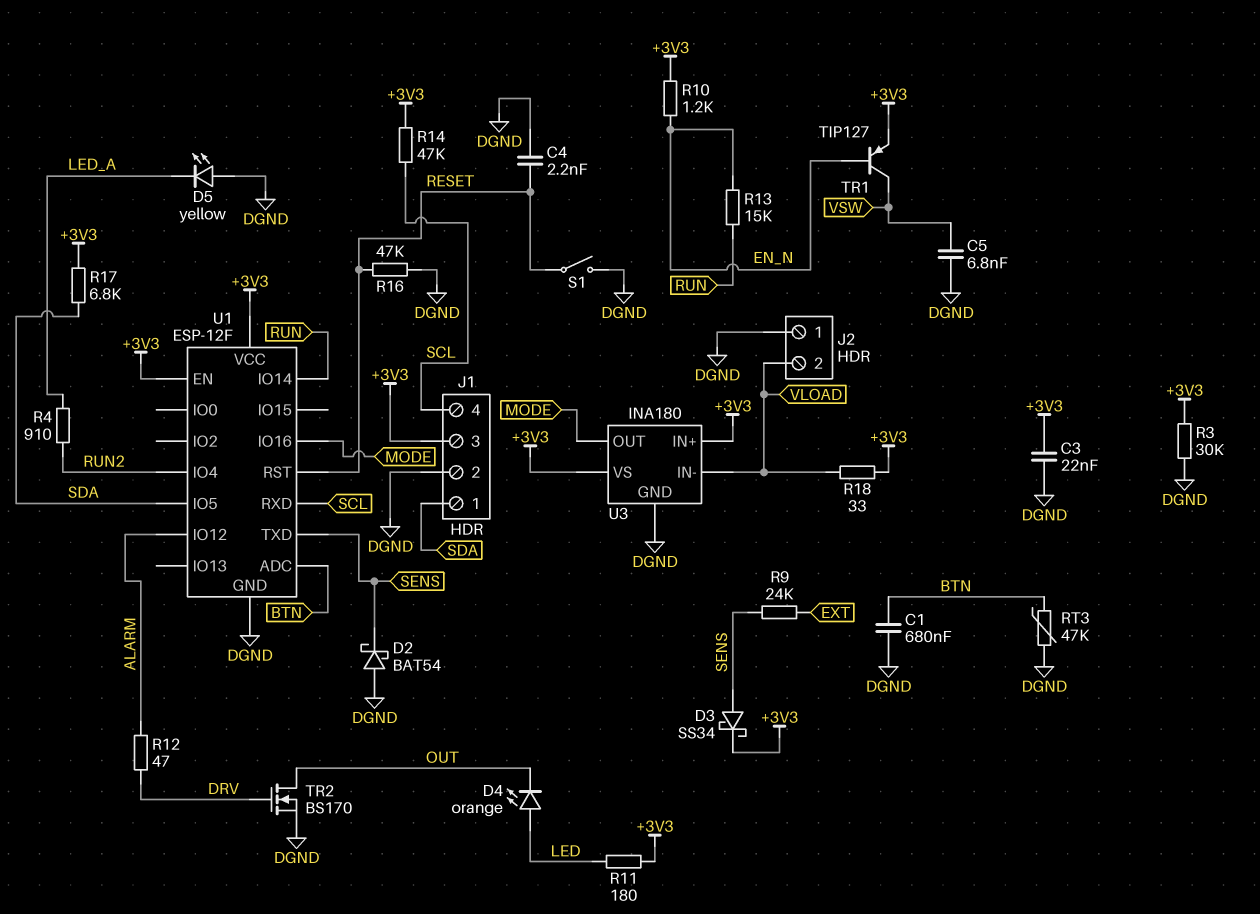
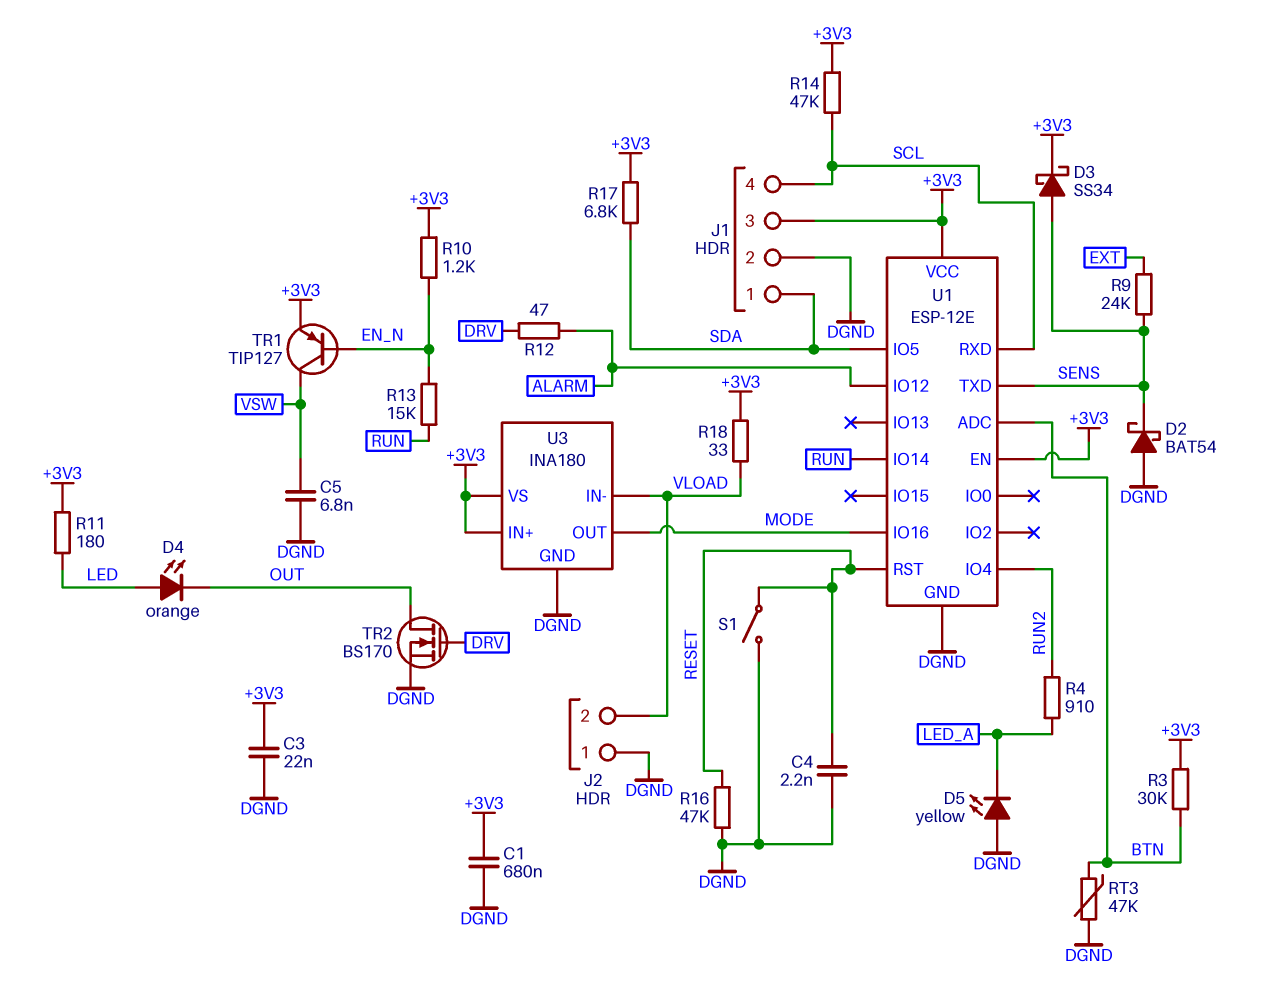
C1: 680nF (BTN, DGND) -> 680nF (+3V3, DGND)
R3: 30k (+3V3, DGND) -> 30k (+3V3, BTN)
U1: ESP-12F -> ESP-12E

